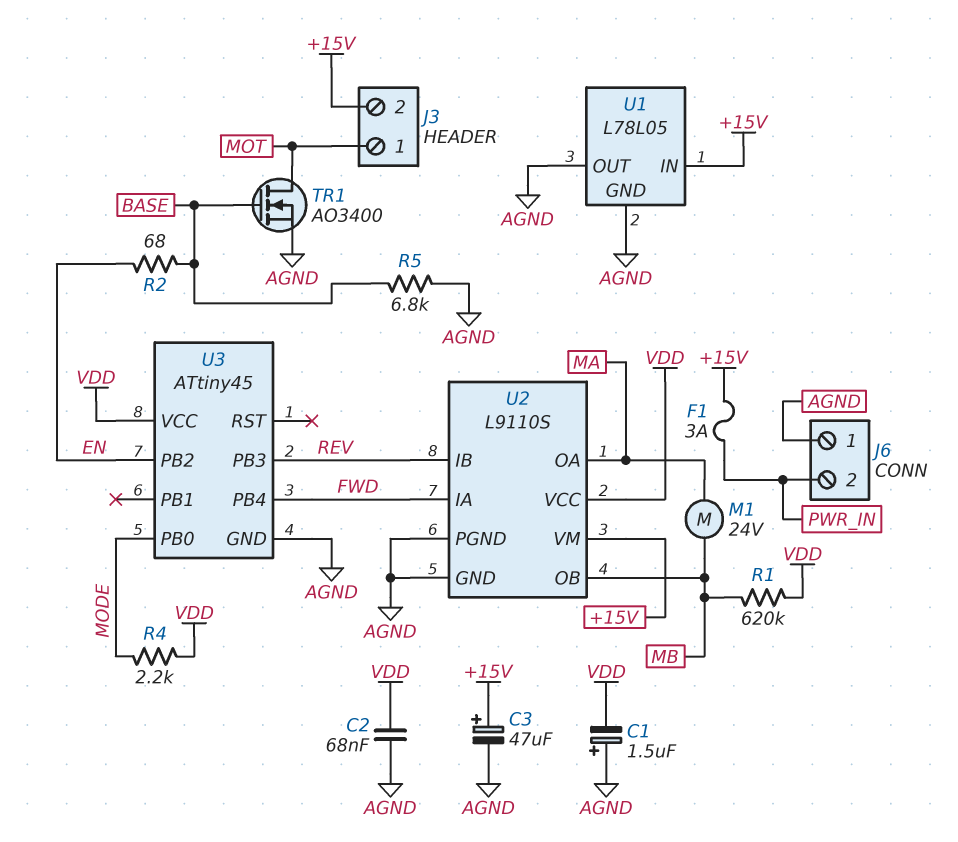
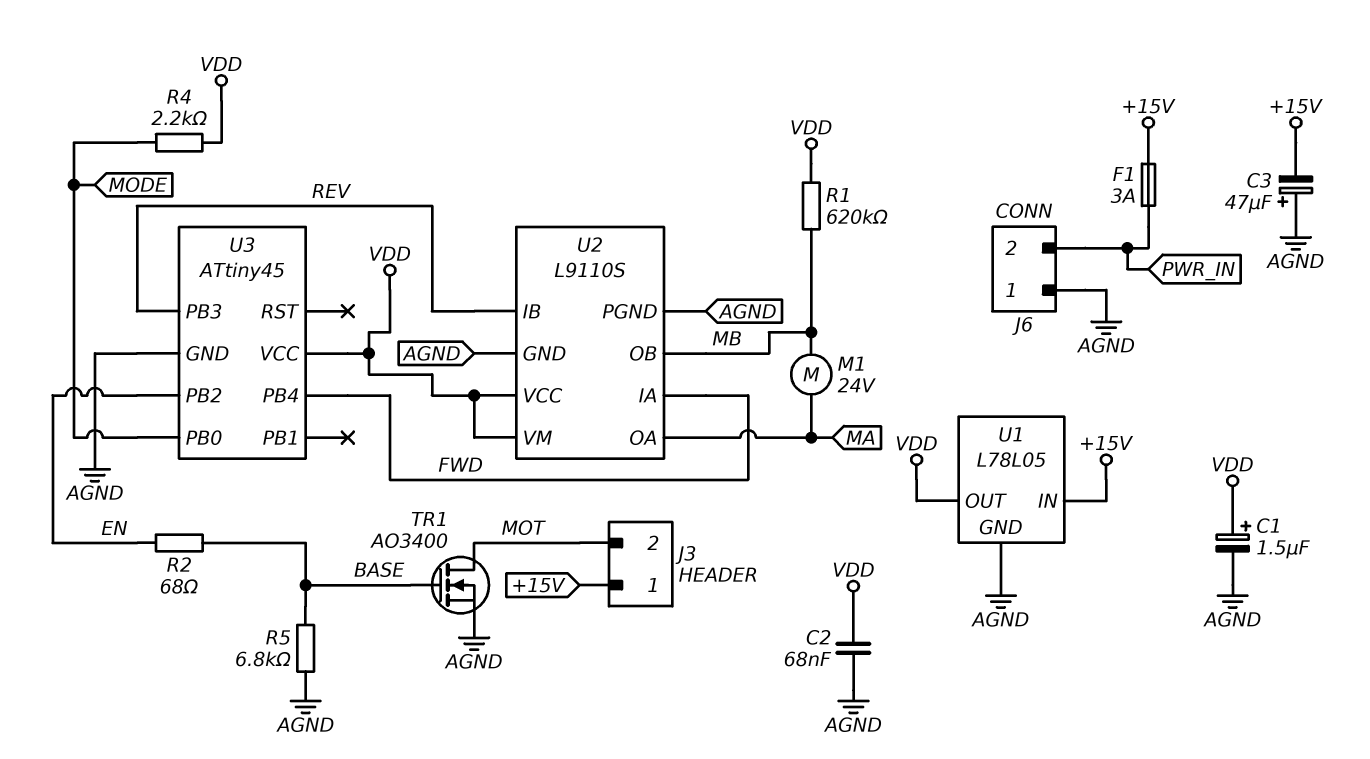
C1: 1.5uF (plus AGND, minus VDD) -> 1.5uF (plus VDD, minus AGND)
C3: 47uF (plus +15V, minus AGND) -> 47uF (plus AGND, minus +15V)
J3 pin 1: MOT -> +15V
J3 pin 2: +15V -> MOT
U1 pin OUT: AGND -> VDD
U2 pin VM: +15V -> VDD

